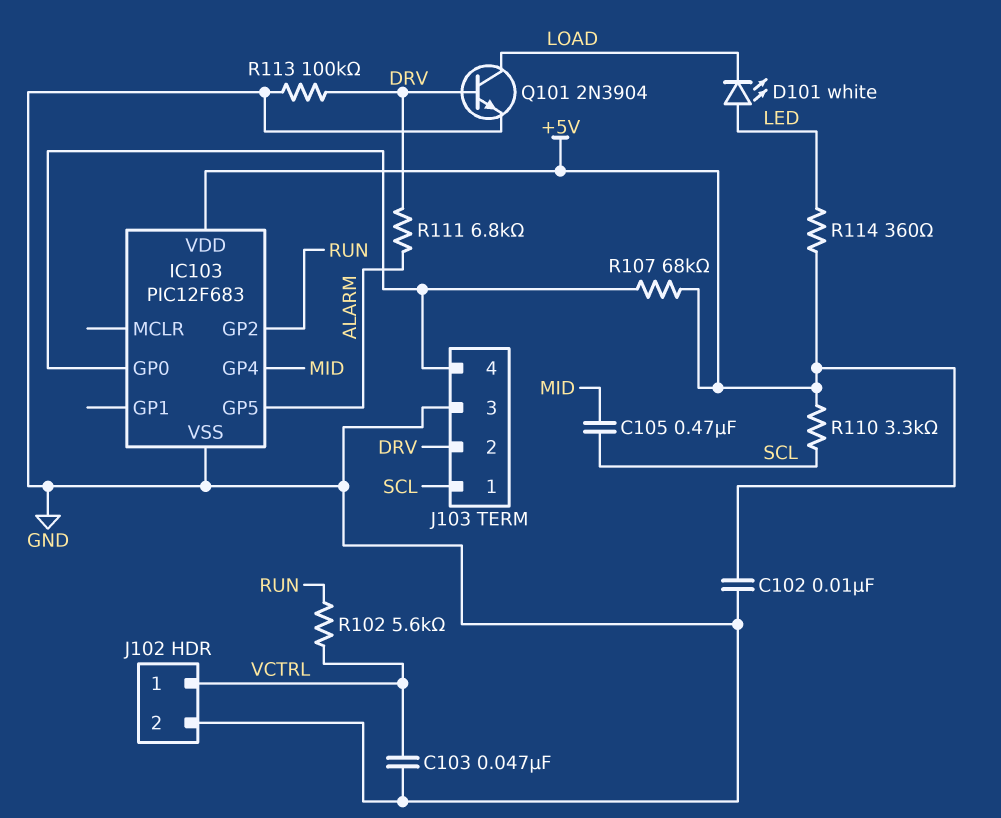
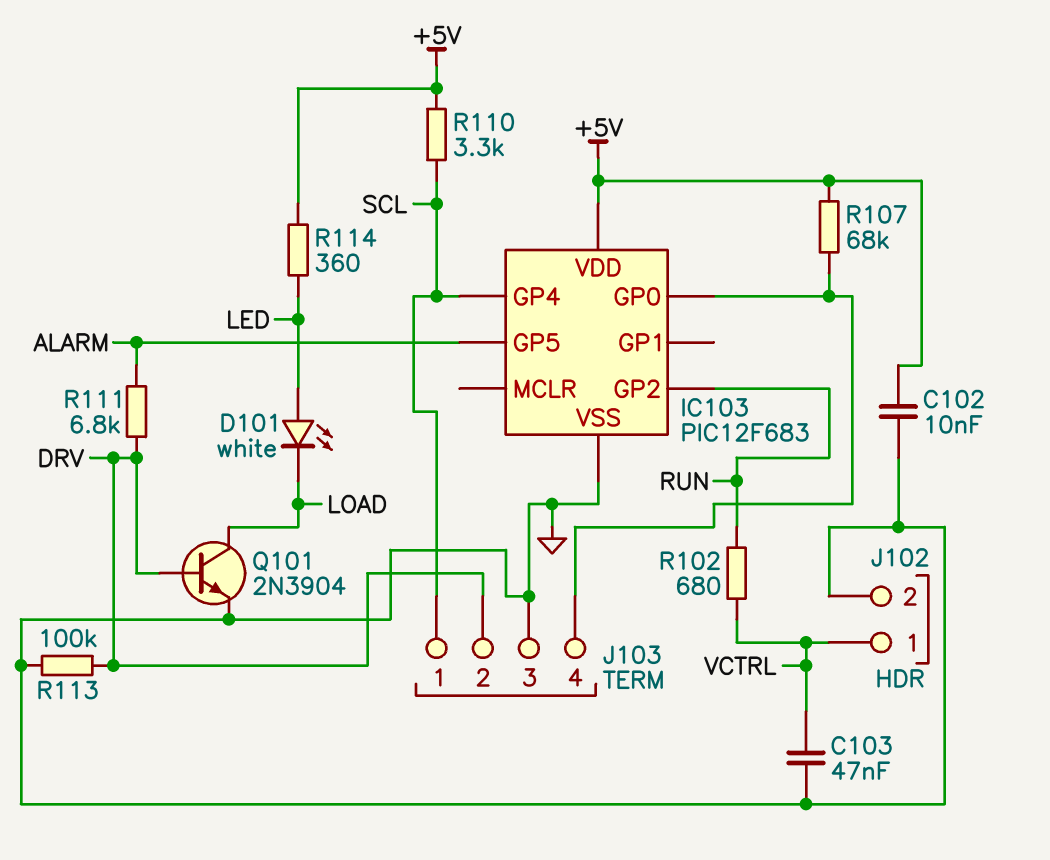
C105: 470nF (MID, SCL) -> none
IC103 pin GP4: MID -> SCL
R102: 5.6k (RUN, VCTRL) -> 680 (RUN, VCTRL)

